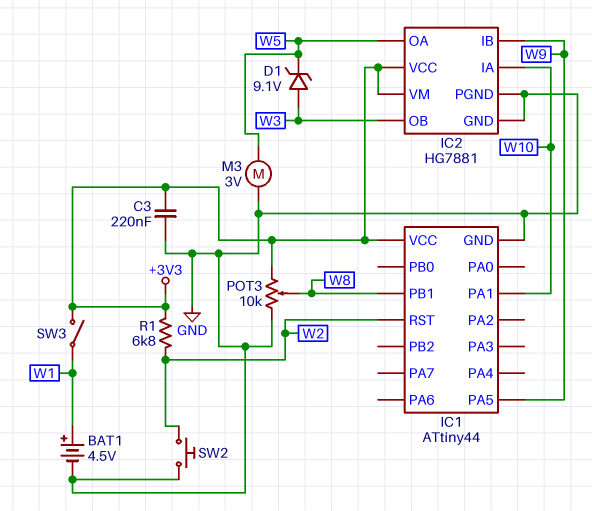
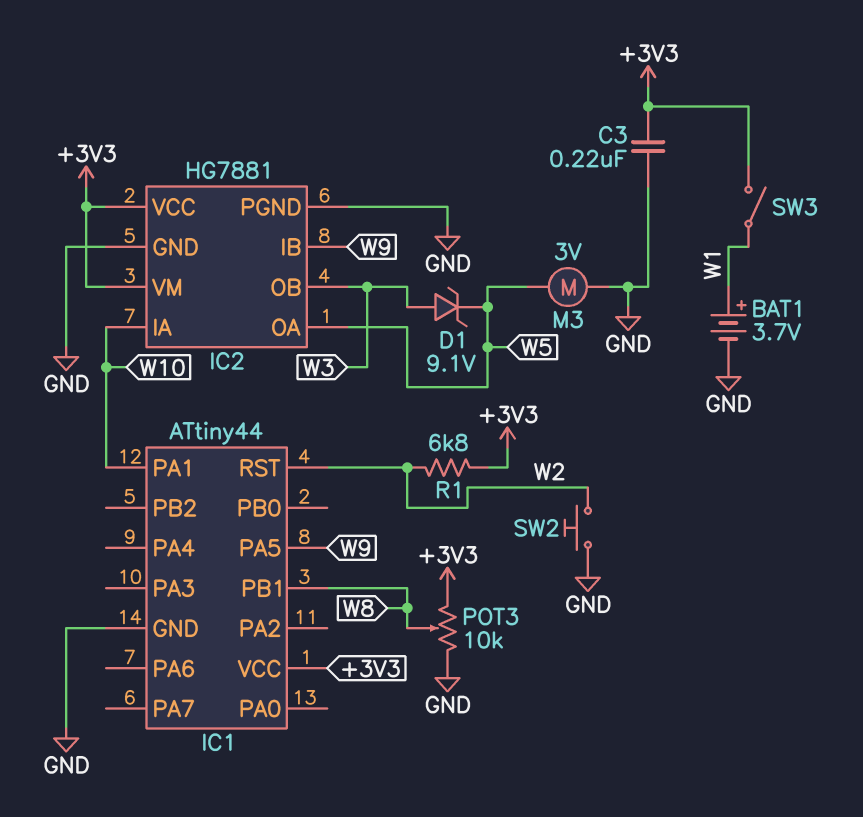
BAT1: 4.5V (plus W1, minus GND) -> 3.7V (plus W1, minus GND)

